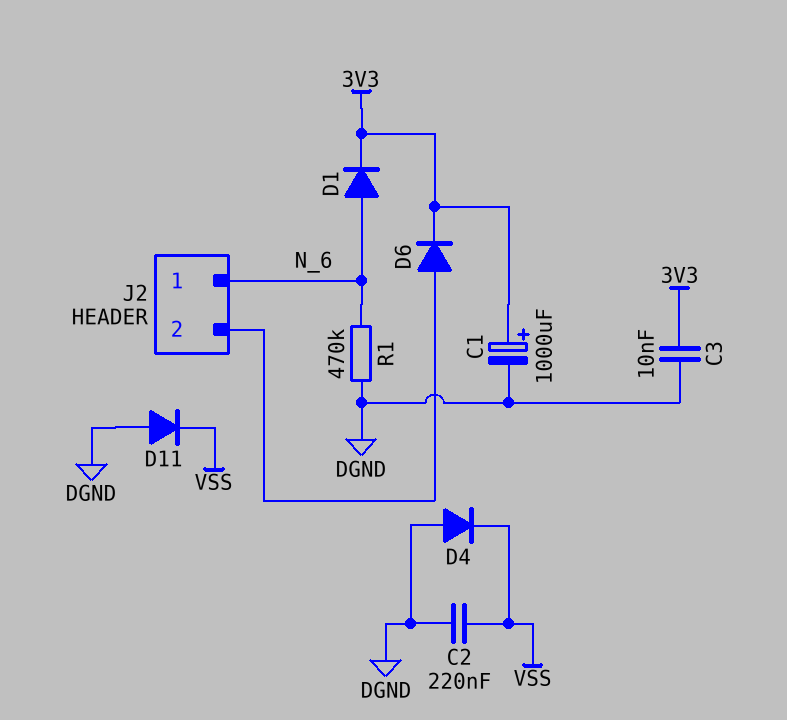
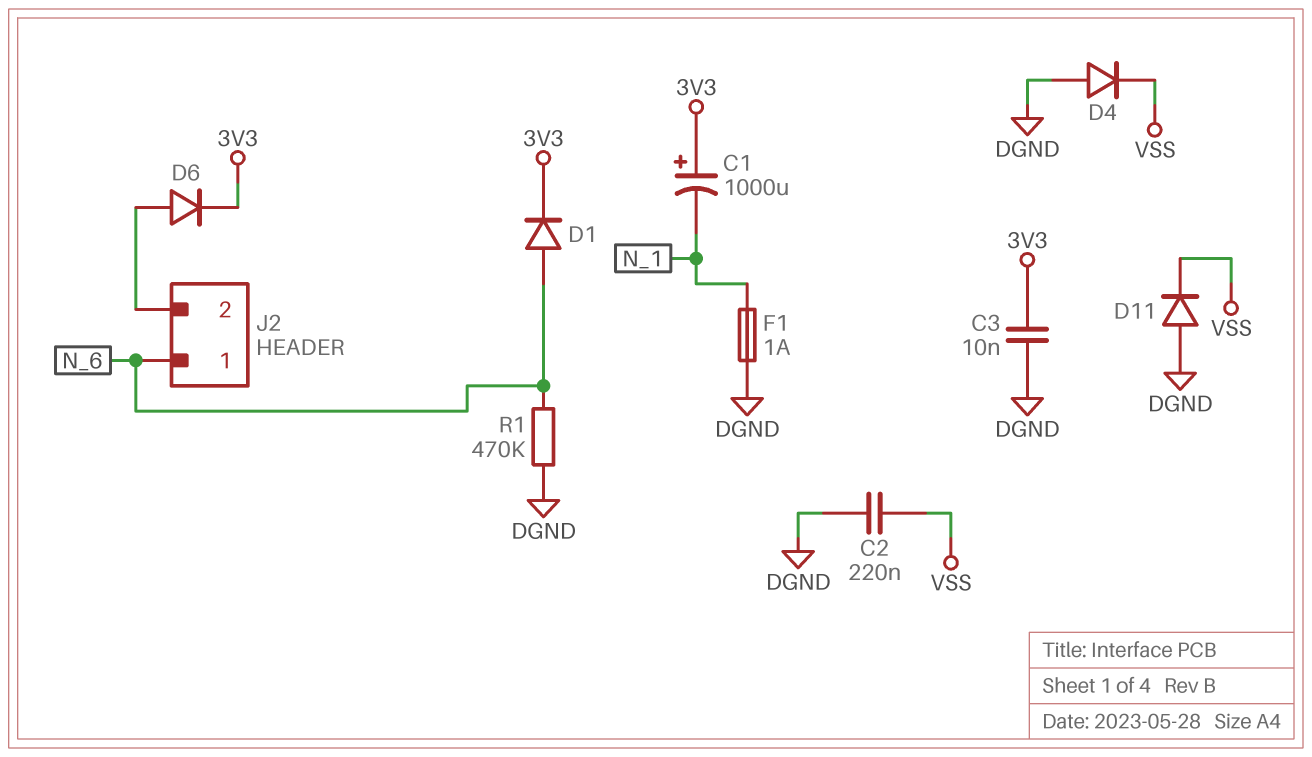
C1: 1000uF (plus 3V3, minus DGND) -> 1000uF (plus 3V3, minus N_1)
F1: none -> 1A (DGND, N_1)

